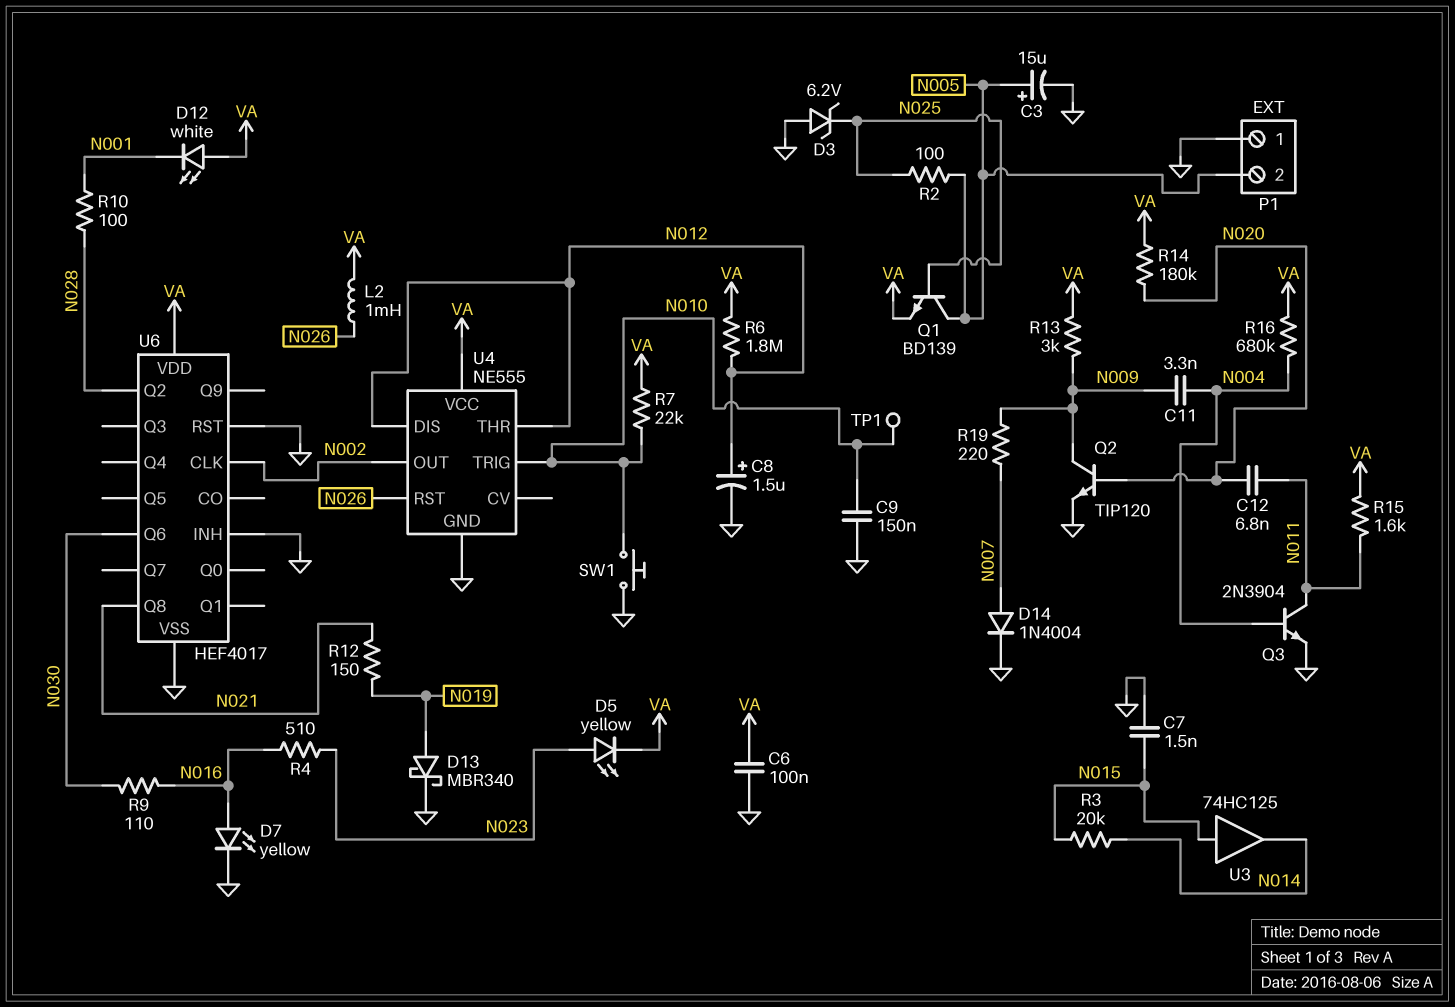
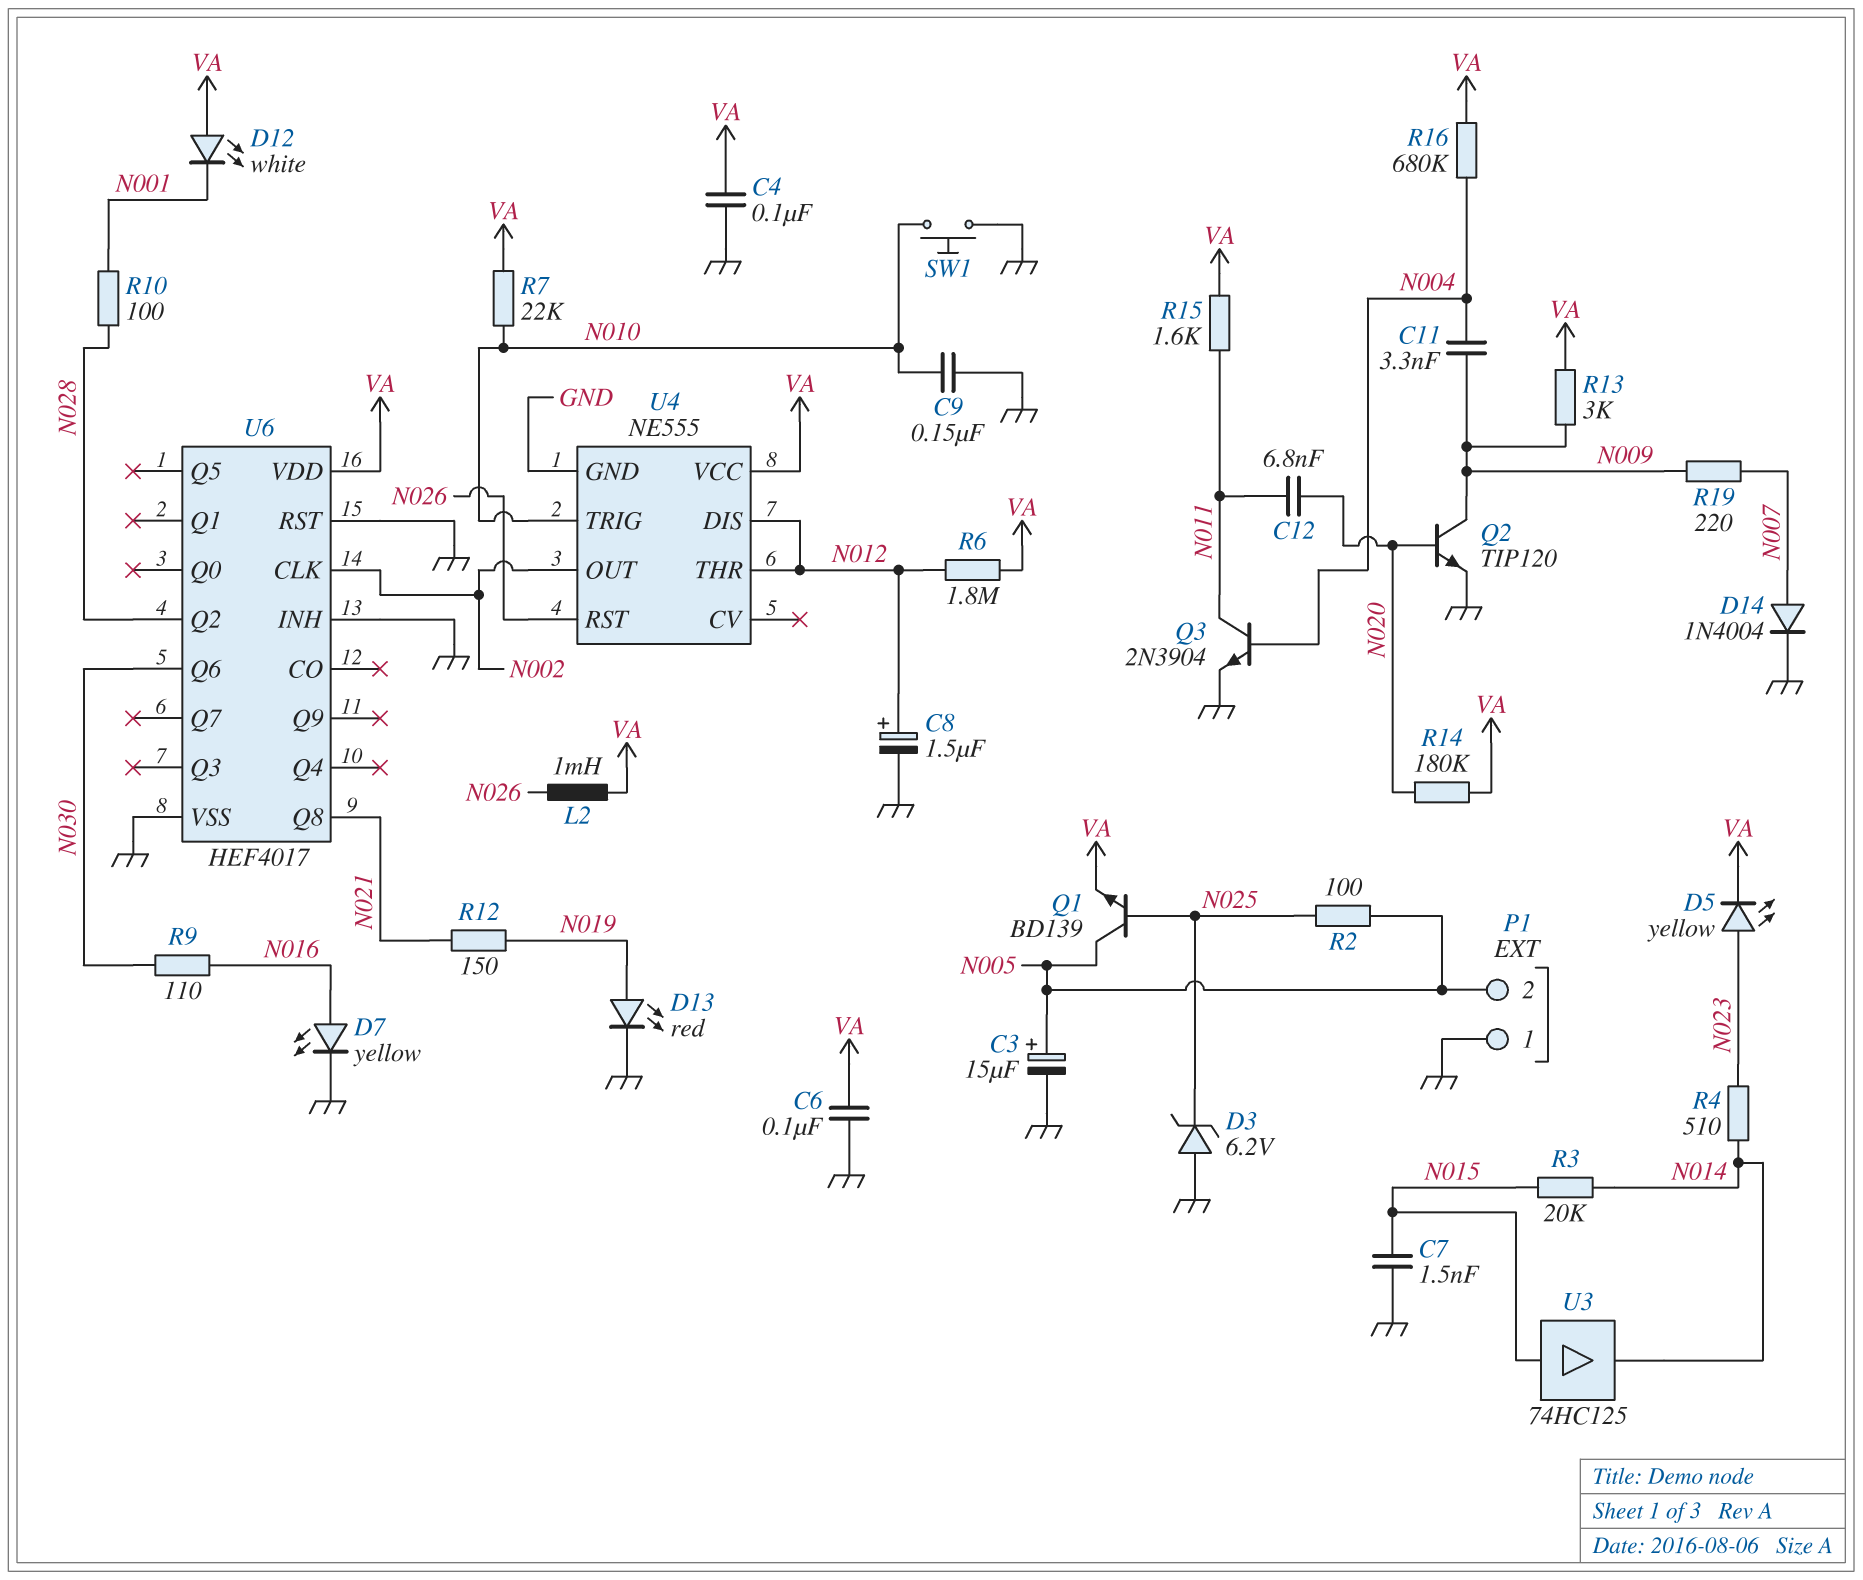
C4: none -> 100nF (GND, VA)
D13: schottky MBR340 (A N019, K GND) -> LED red (A N019, K GND)
R4: 510 (N016, N023) -> 510 (N014, N023)
TP1: test point (N010) -> none

